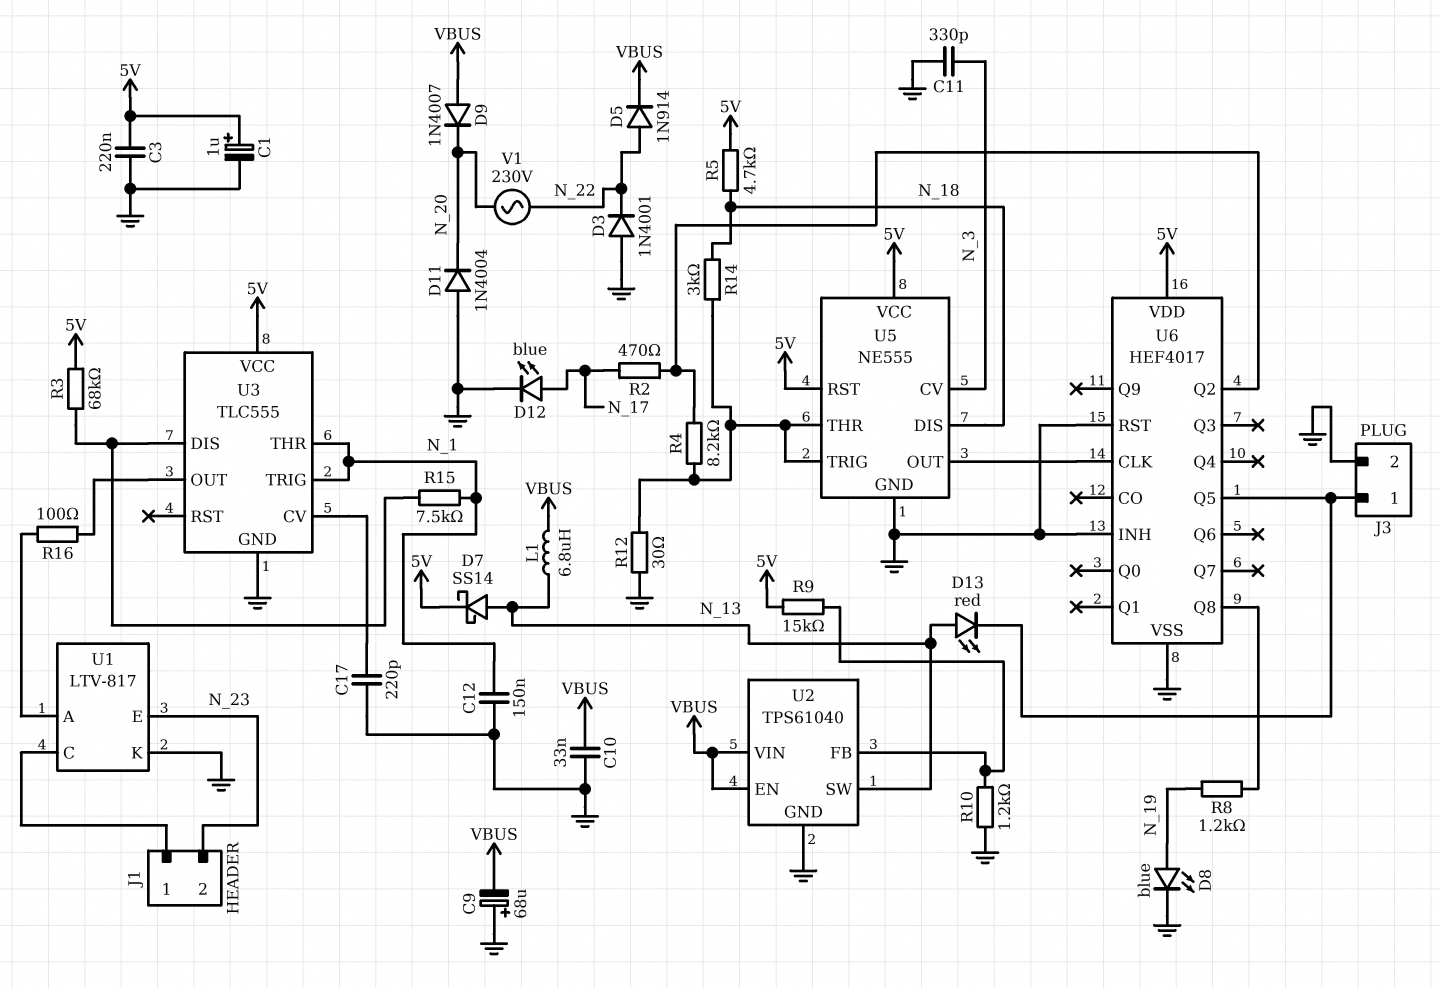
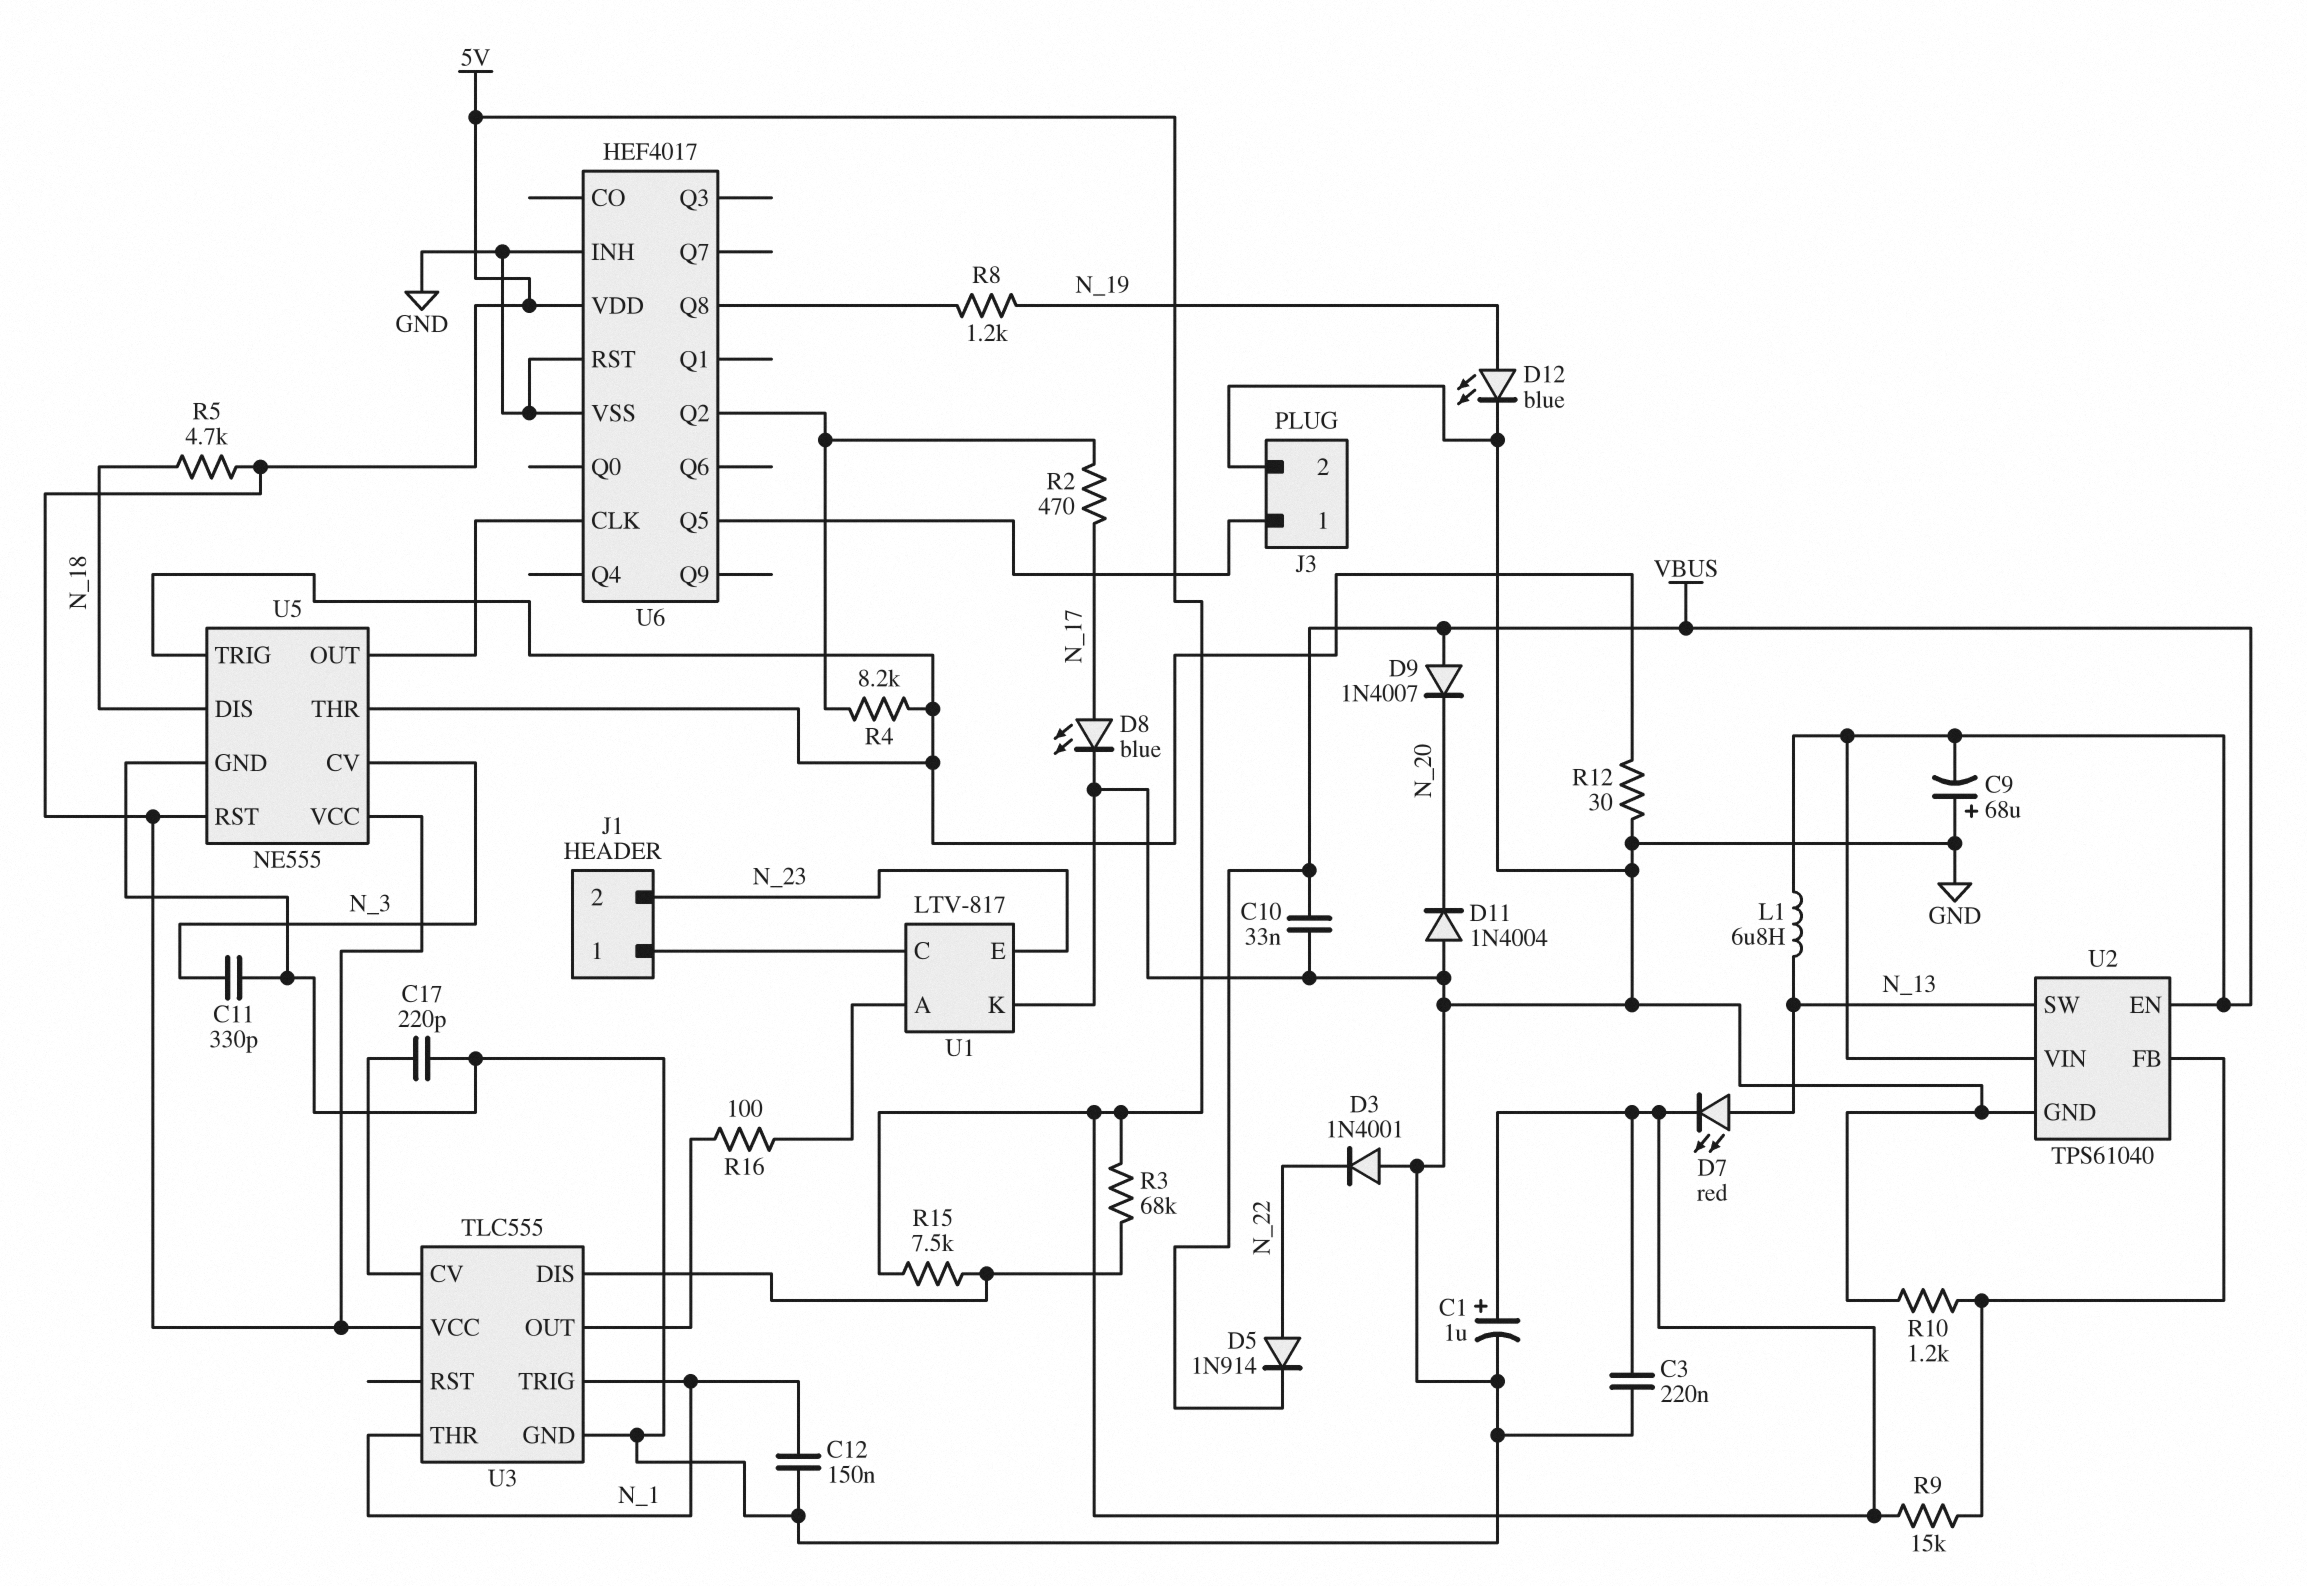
D7: schottky SS14 (A N_13, K 5V) -> LED red (A N_13, K 5V)
D8: LED blue (A N_19, K GND) -> LED blue (A N_17, K GND)
D12: LED blue (A N_17, K GND) -> LED blue (A N_19, K GND)
D13: LED red (A N_13, K J3/1) -> none
R14: 3k (N_18, U5/THR) -> none
R15: 7.5k (N_1, U3/DIS) -> 7.5k (5V, U3/DIS)
V1: AC 230V (N_20, N_22) -> none

